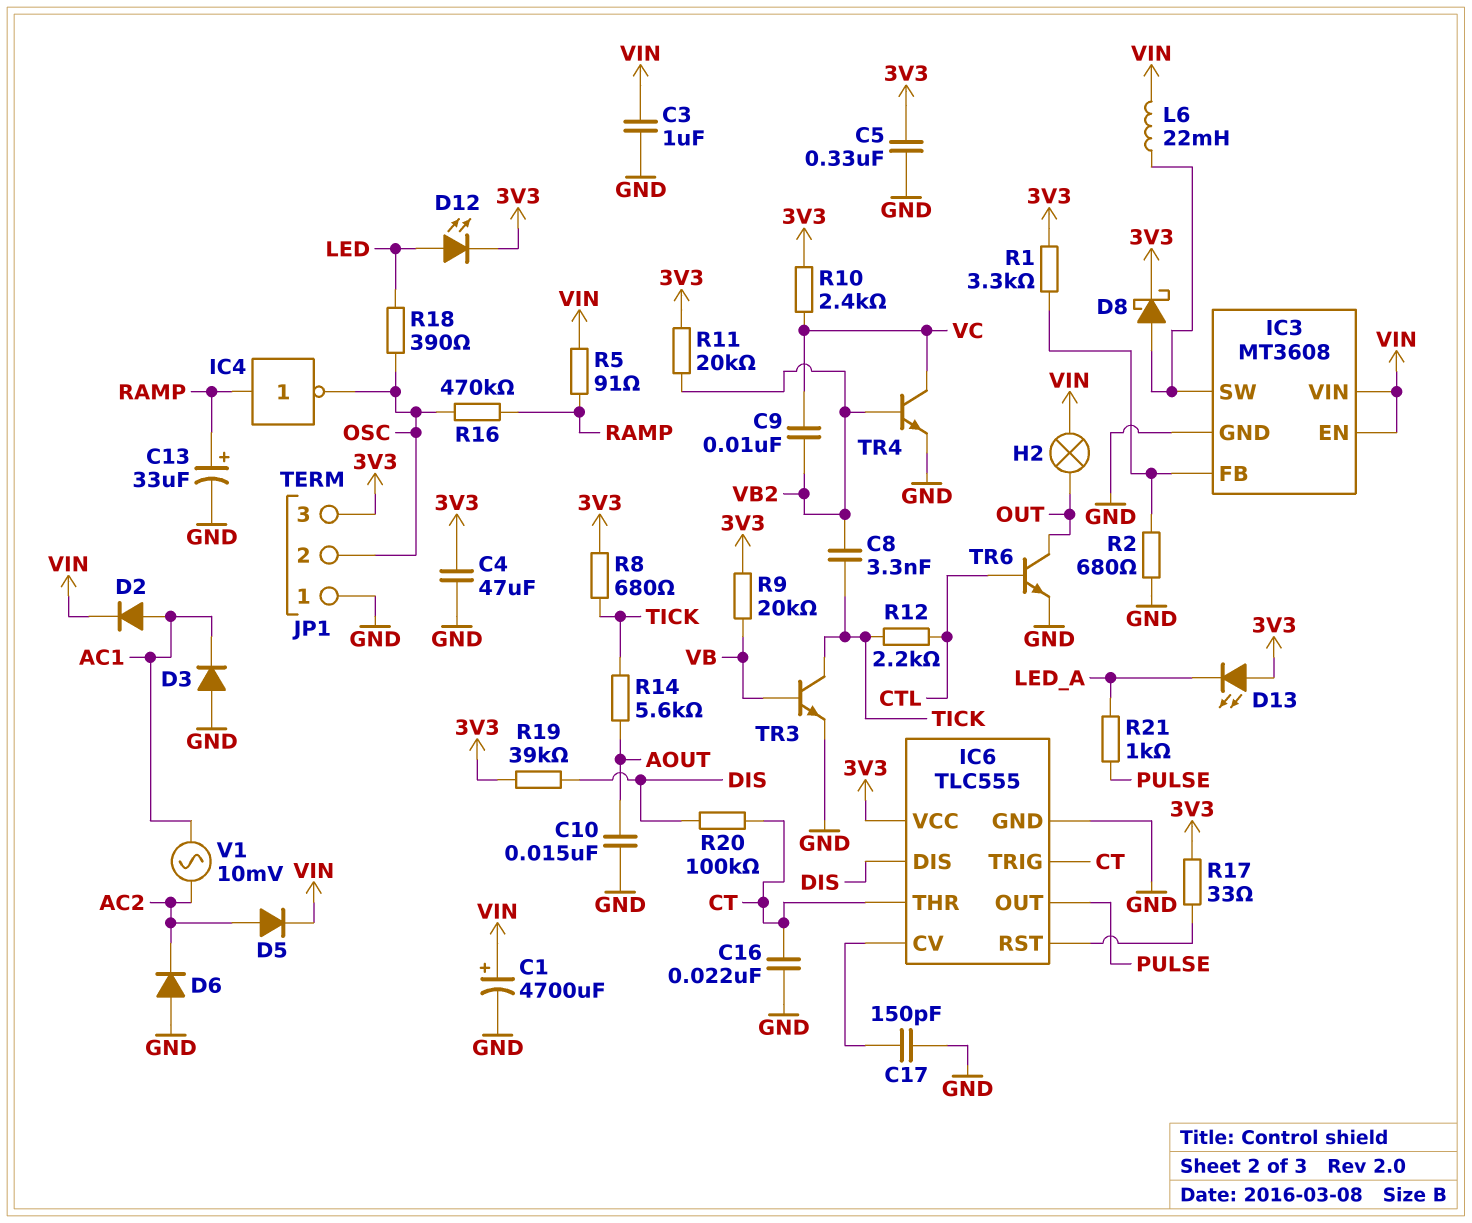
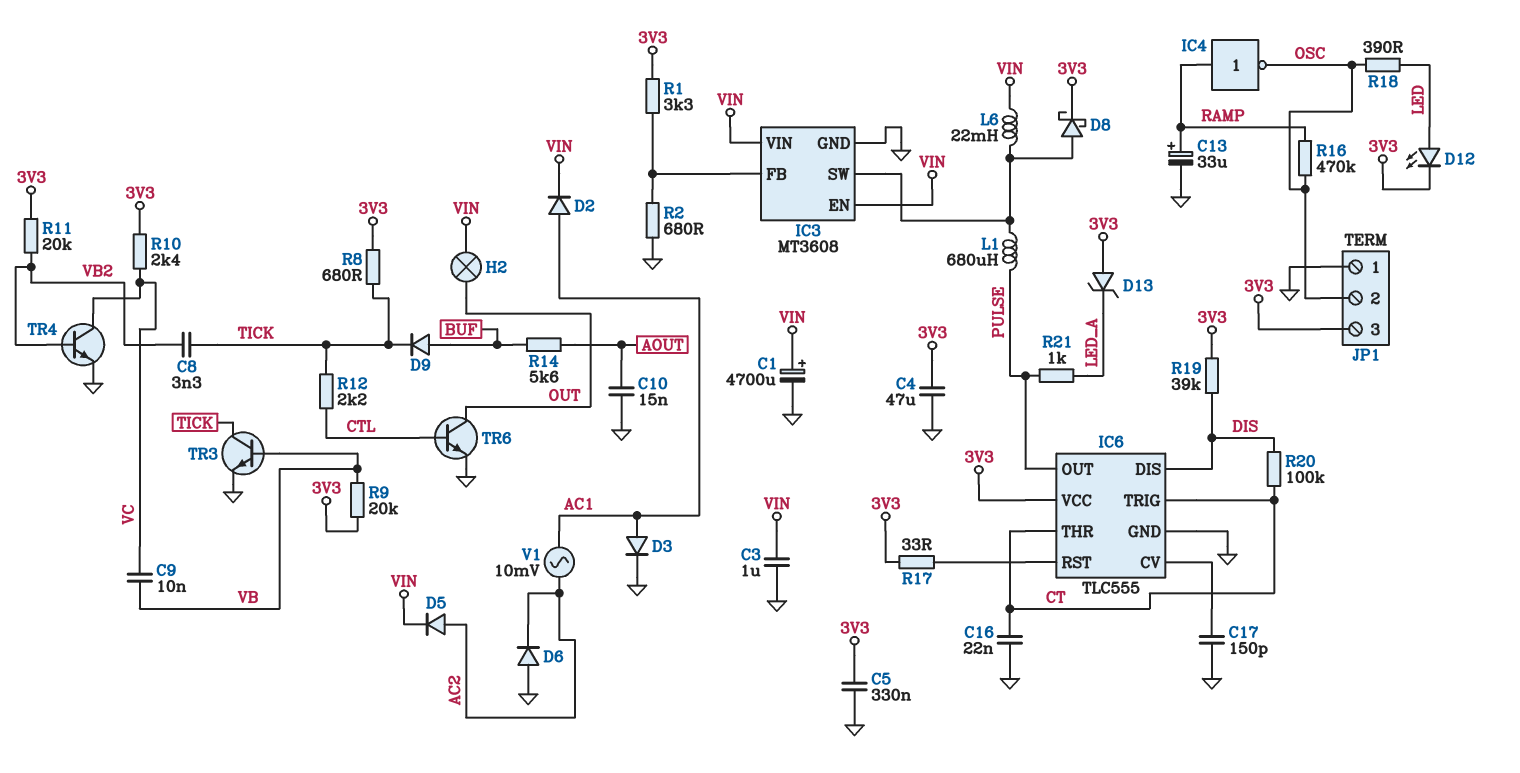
C9: 10nF (VB2, VC) -> 10nF (VB, VC)
D3: diode (A GND, K AC1) -> diode (A AC1, K GND)
D9: none -> diode (A BUF, K TICK)
D13: LED (A 3V3, K LED_A) -> zener (A 3V3, K LED_A)
L1: none -> 680uH (IC3/SW, PULSE)
R5: 91 (RAMP, VIN) -> none
R14: 5.6k (AOUT, TICK) -> 5.6k (AOUT, BUF)

